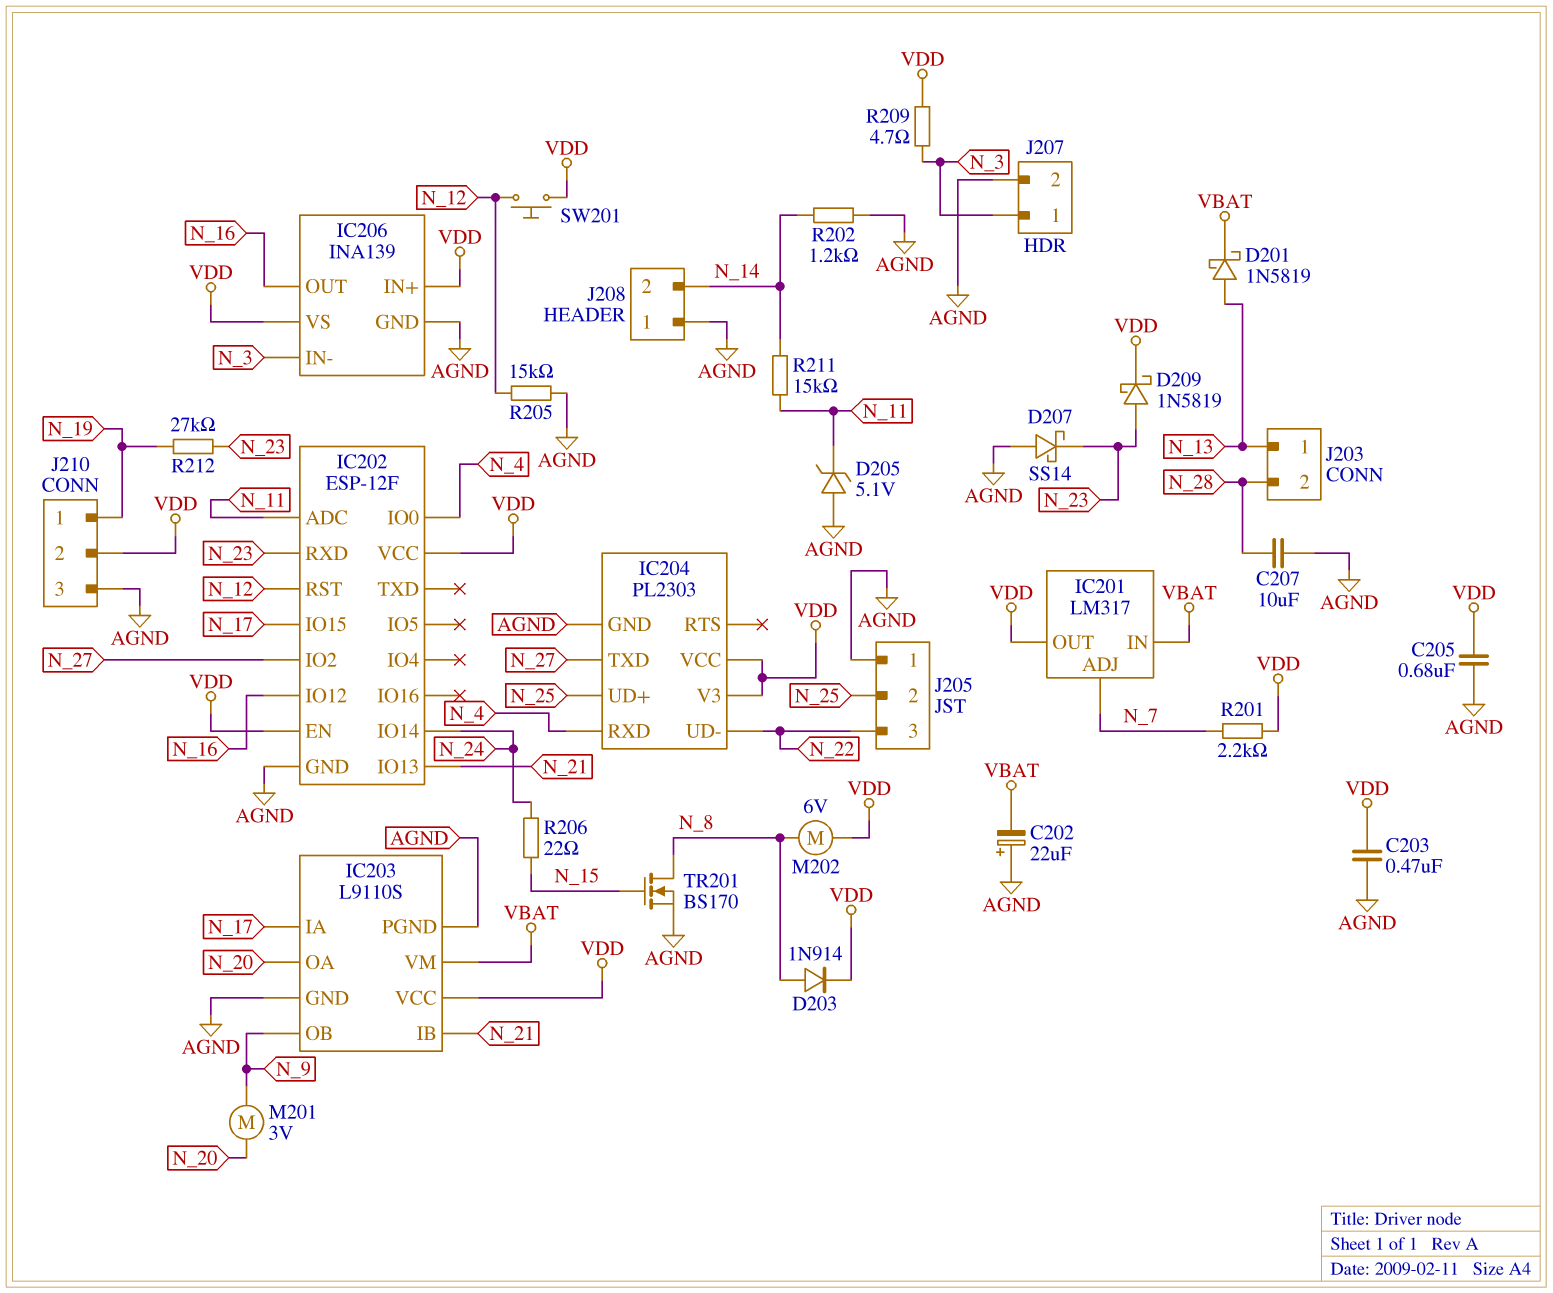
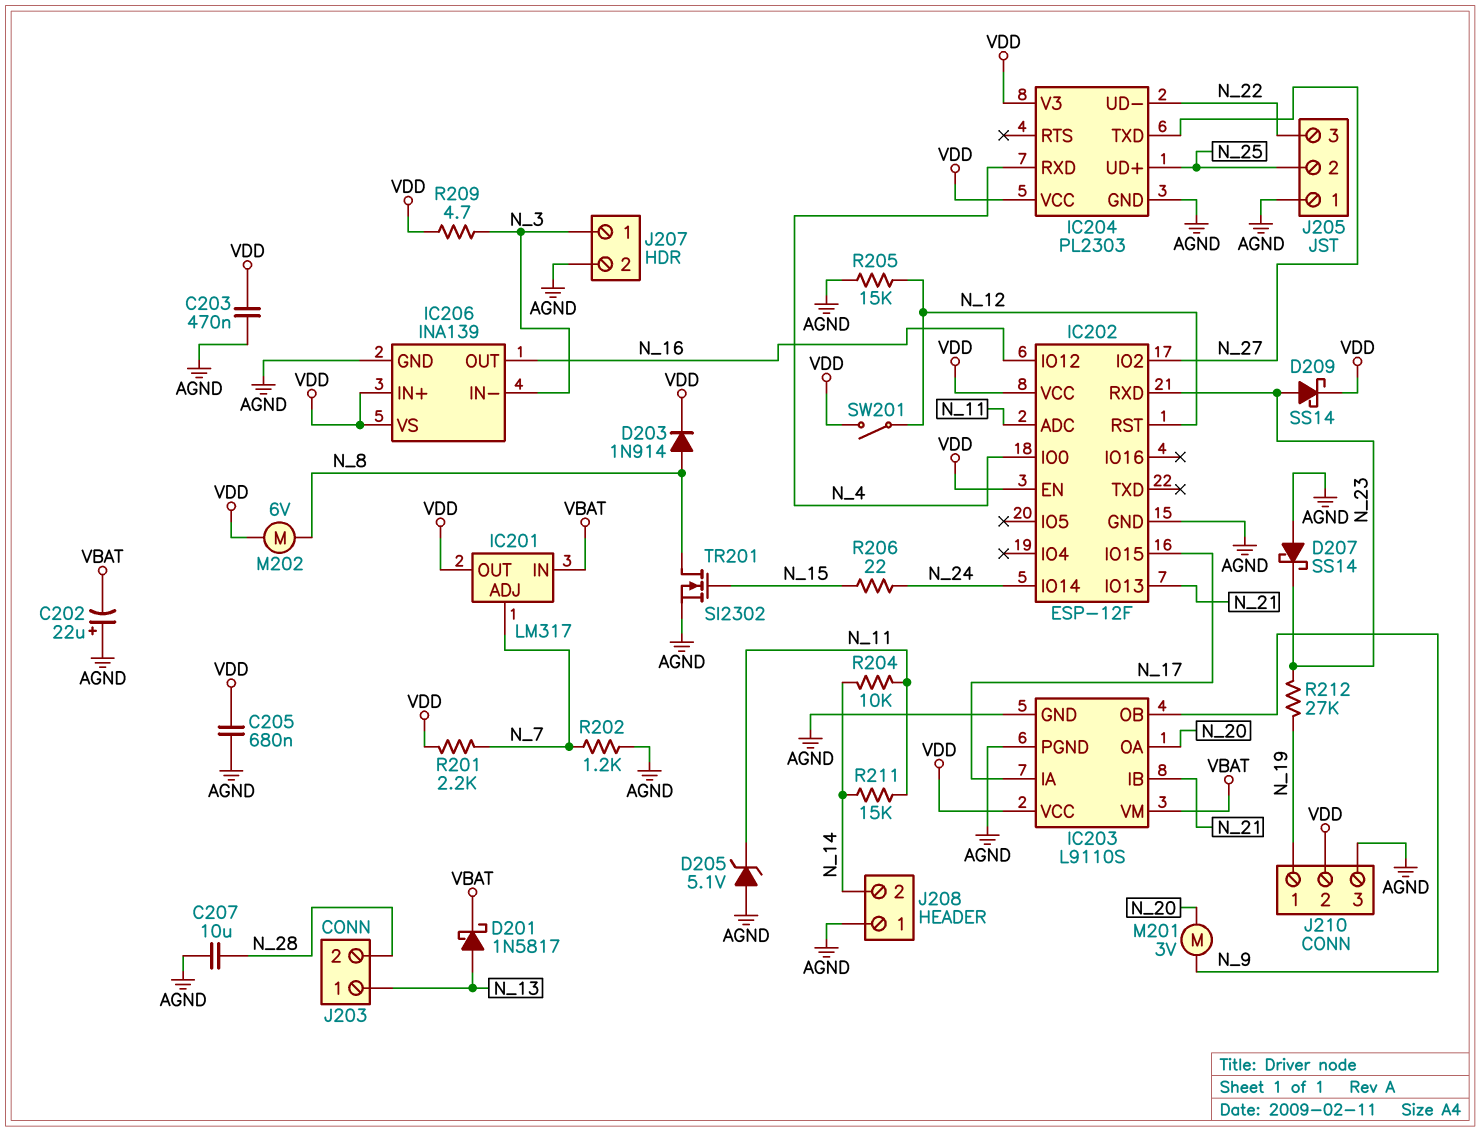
D201: schottky 1N5819 (A N_13, K VBAT) -> schottky 1N5817 (A N_13, K VBAT)
D209: schottky 1N5819 (A N_23, K VDD) -> schottky SS14 (A N_23, K VDD)
R202: 1.2k (AGND, N_14) -> 1.2k (AGND, N_7)
R204: none -> 10k (N_11, N_14)
SW201: button (N_12, VDD) -> switch (N_12, VDD)
TR201: NMOS BS170 (G N_15, D N_8, S AGND) -> NMOS SI2302 (G N_15, D N_8, S AGND)

